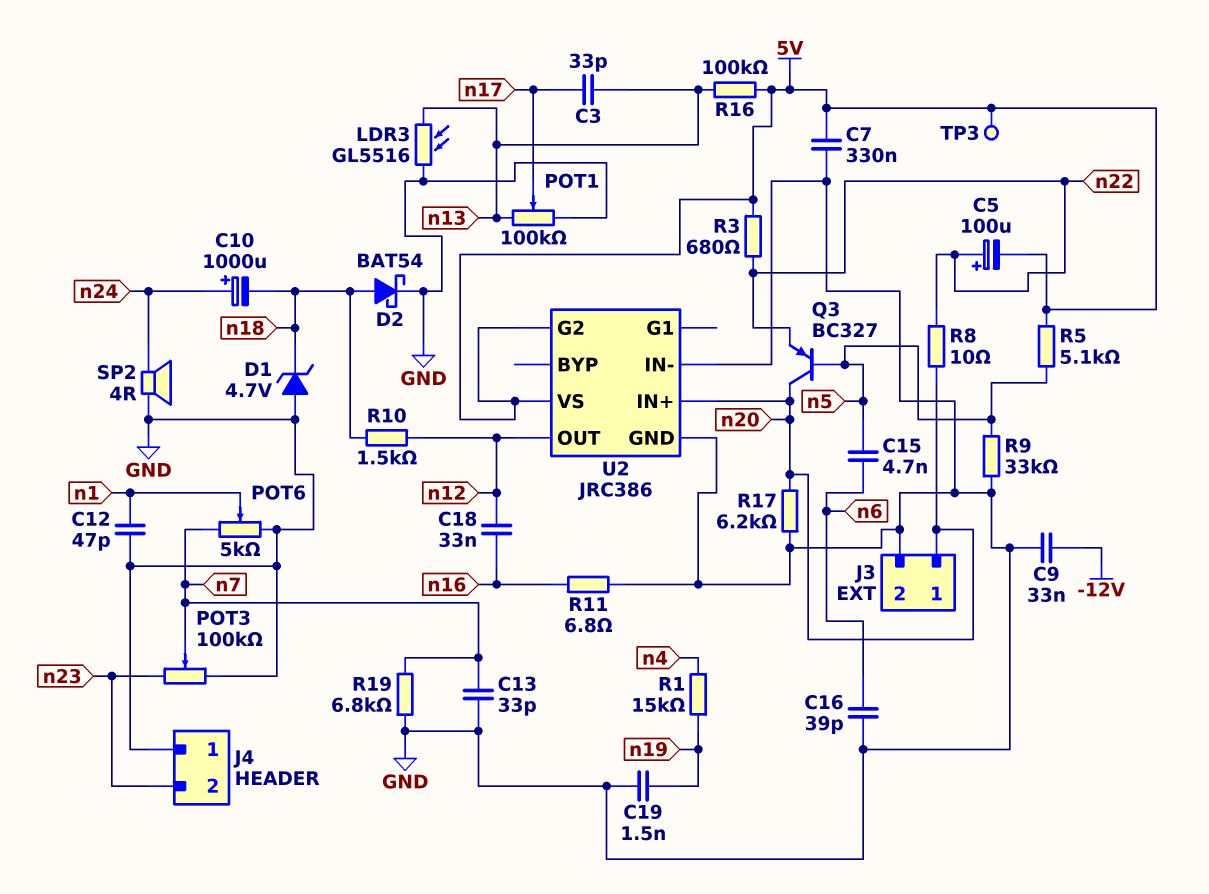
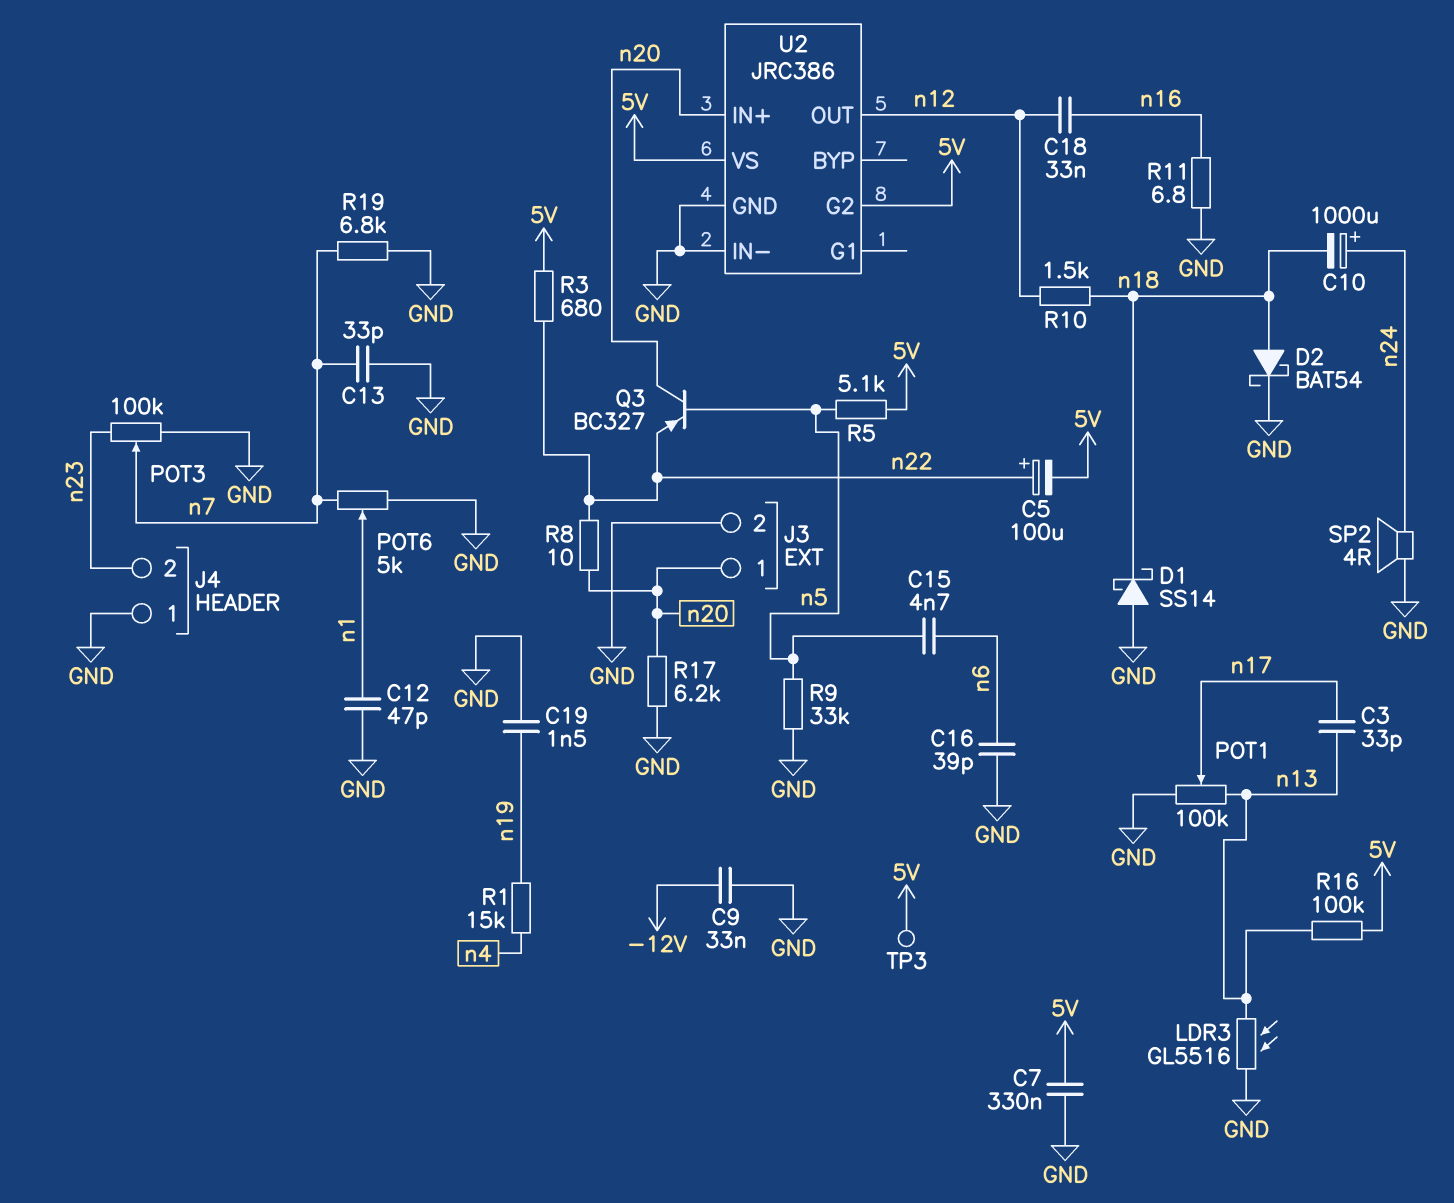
D1: zener 4.7V (A GND, K n18) -> schottky SS14 (A GND, K n18)

